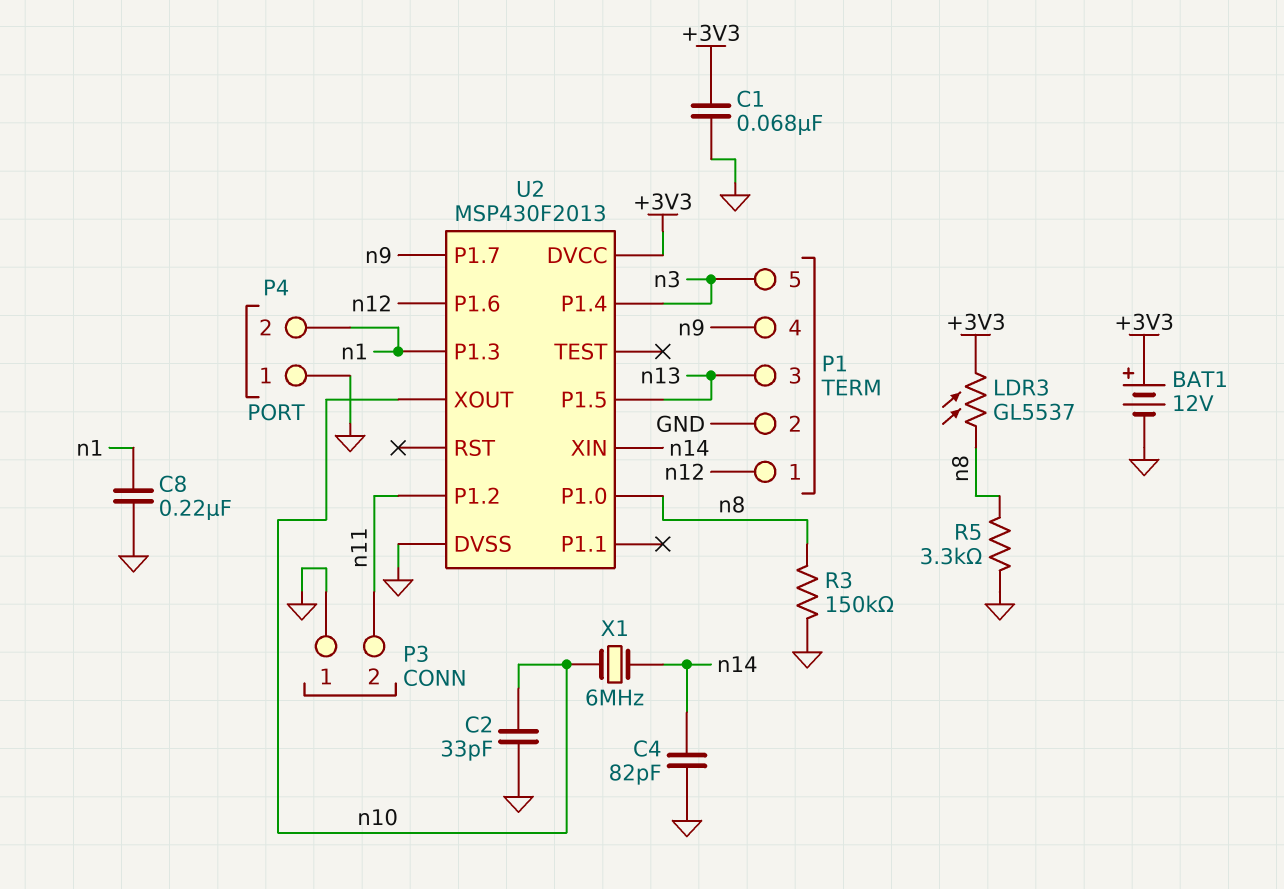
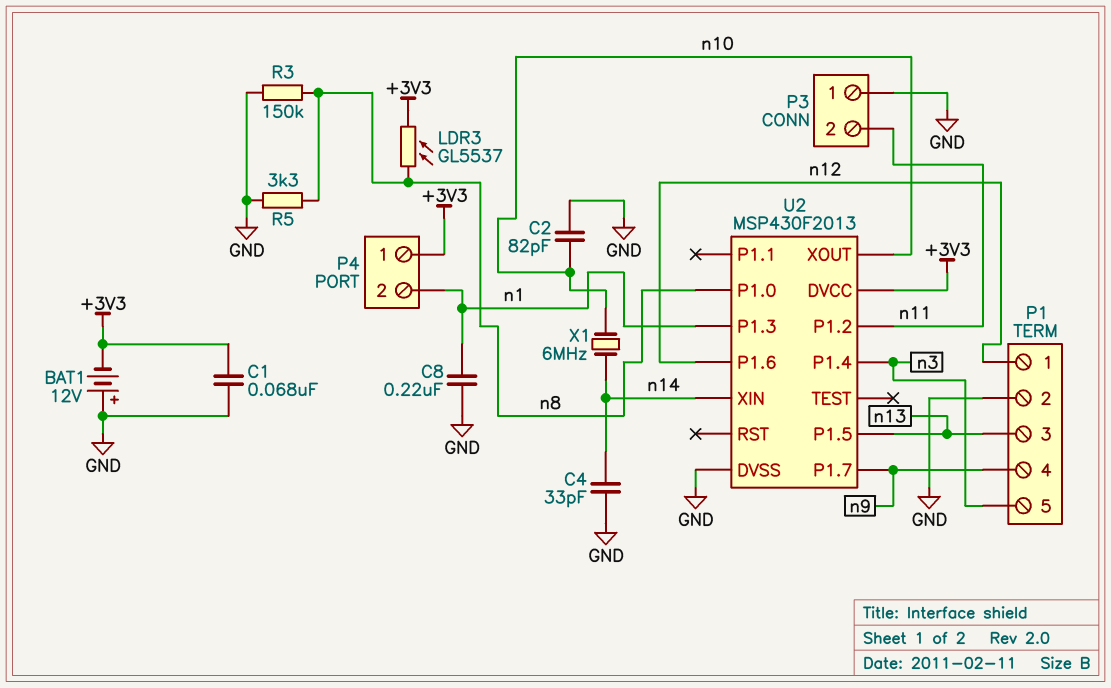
BAT1: 12V (plus +3V3, minus GND) -> 12V (plus GND, minus +3V3)
C2: 33pF (GND, n10) -> 82pF (GND, n10)
C4: 82pF (GND, n14) -> 33pF (GND, n14)
P4 pin 1: GND -> +3V3

